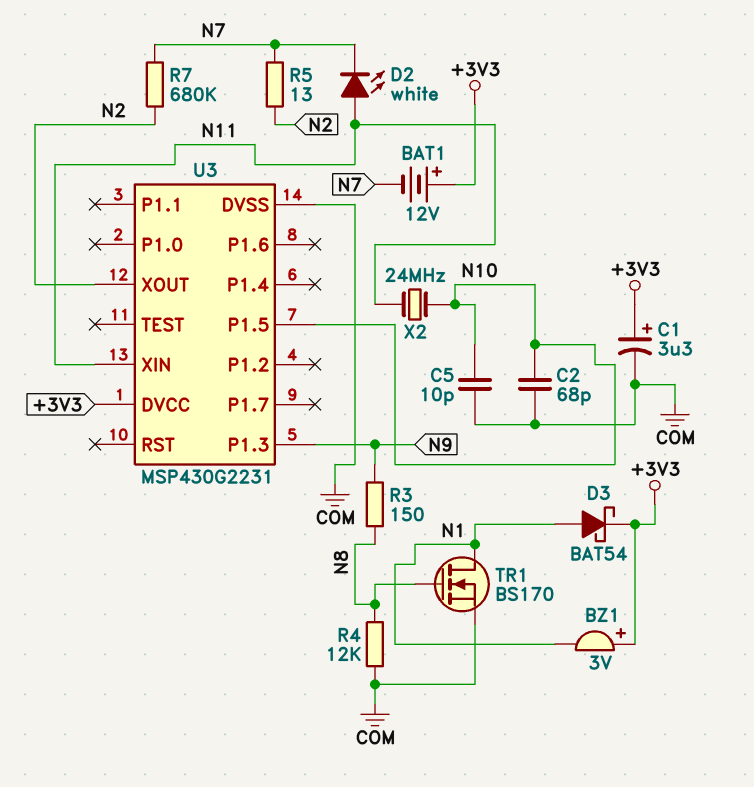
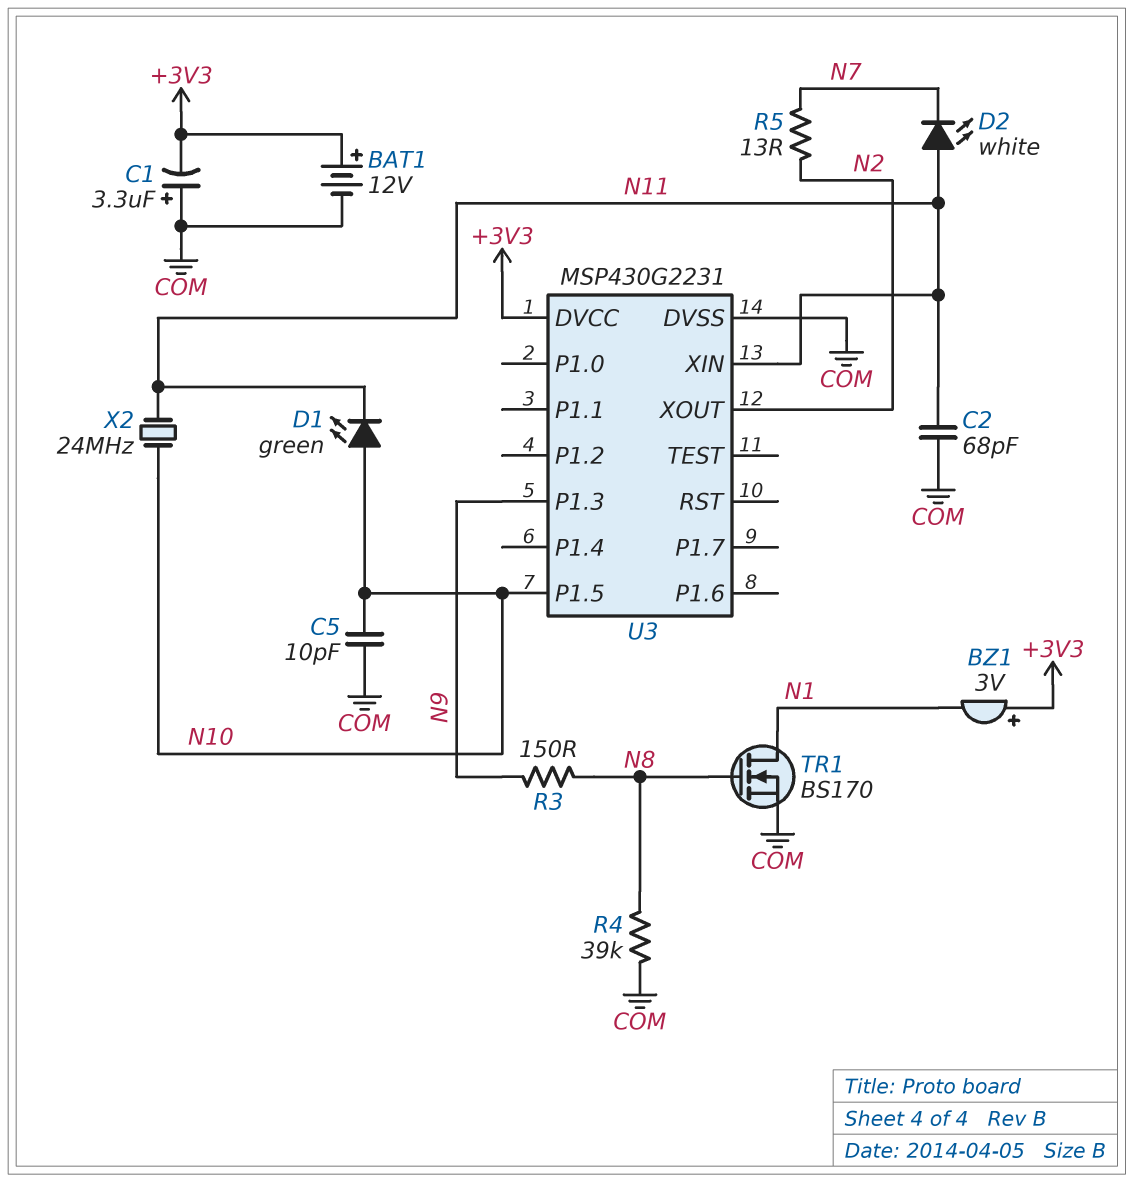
BAT1: 12V (plus +3V3, minus N7) -> 12V (plus +3V3, minus COM)
C1: 3.3uF (plus +3V3, minus COM) -> 3.3uF (plus COM, minus +3V3)
C2: 68pF (COM, N10) -> 68pF (COM, N11)
D1: none -> LED green (A N10, K N11)
D3: schottky BAT54 (A N1, K +3V3) -> none
R4: 12k (COM, N8) -> 39k (COM, N8)
R7: 680k (N2, N7) -> none

